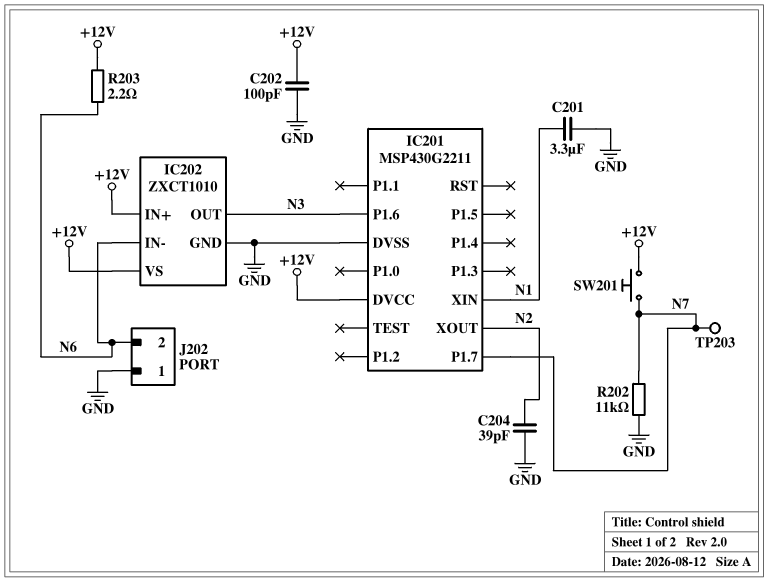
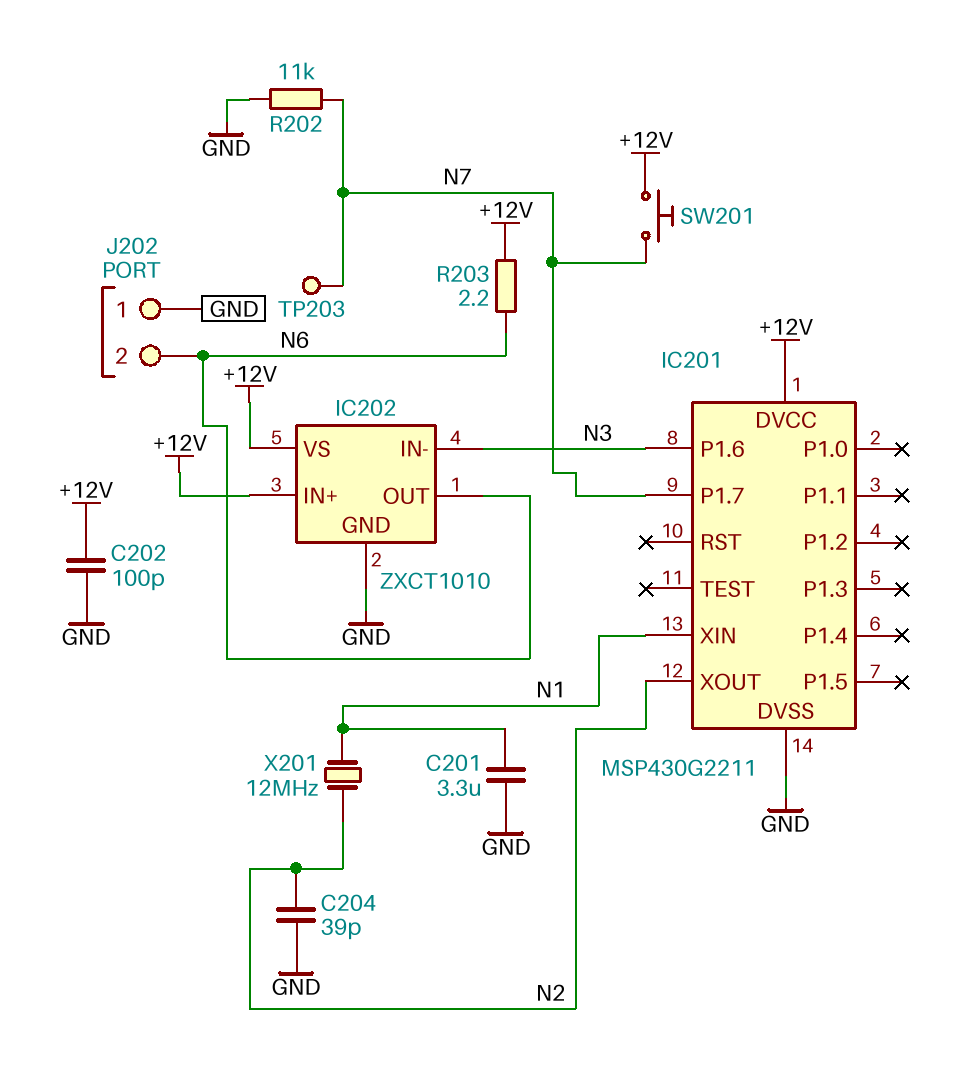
IC202 pin IN-: N6 -> N3
IC202 pin OUT: N3 -> N6
X201: none -> 12MHz (N1, N2)

